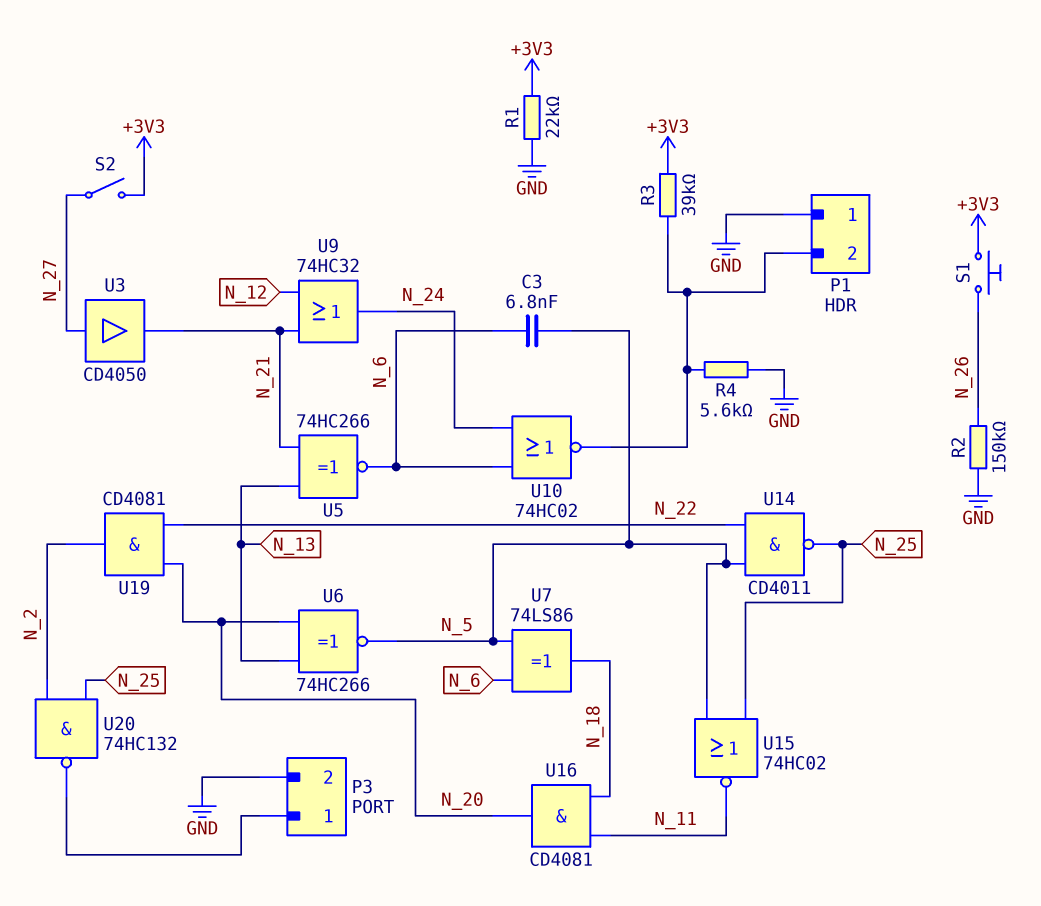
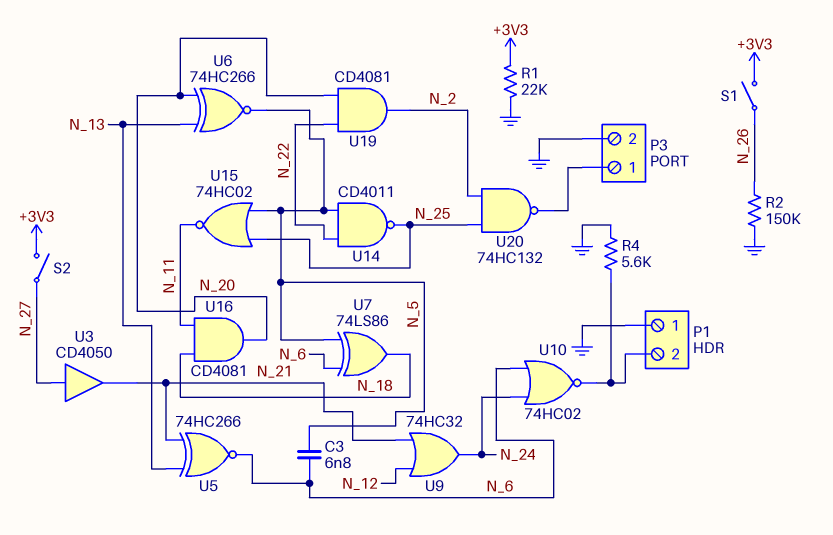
R3: 39k (+3V3, P1/2) -> none
S1: button (+3V3, N_26) -> switch (+3V3, N_26)

